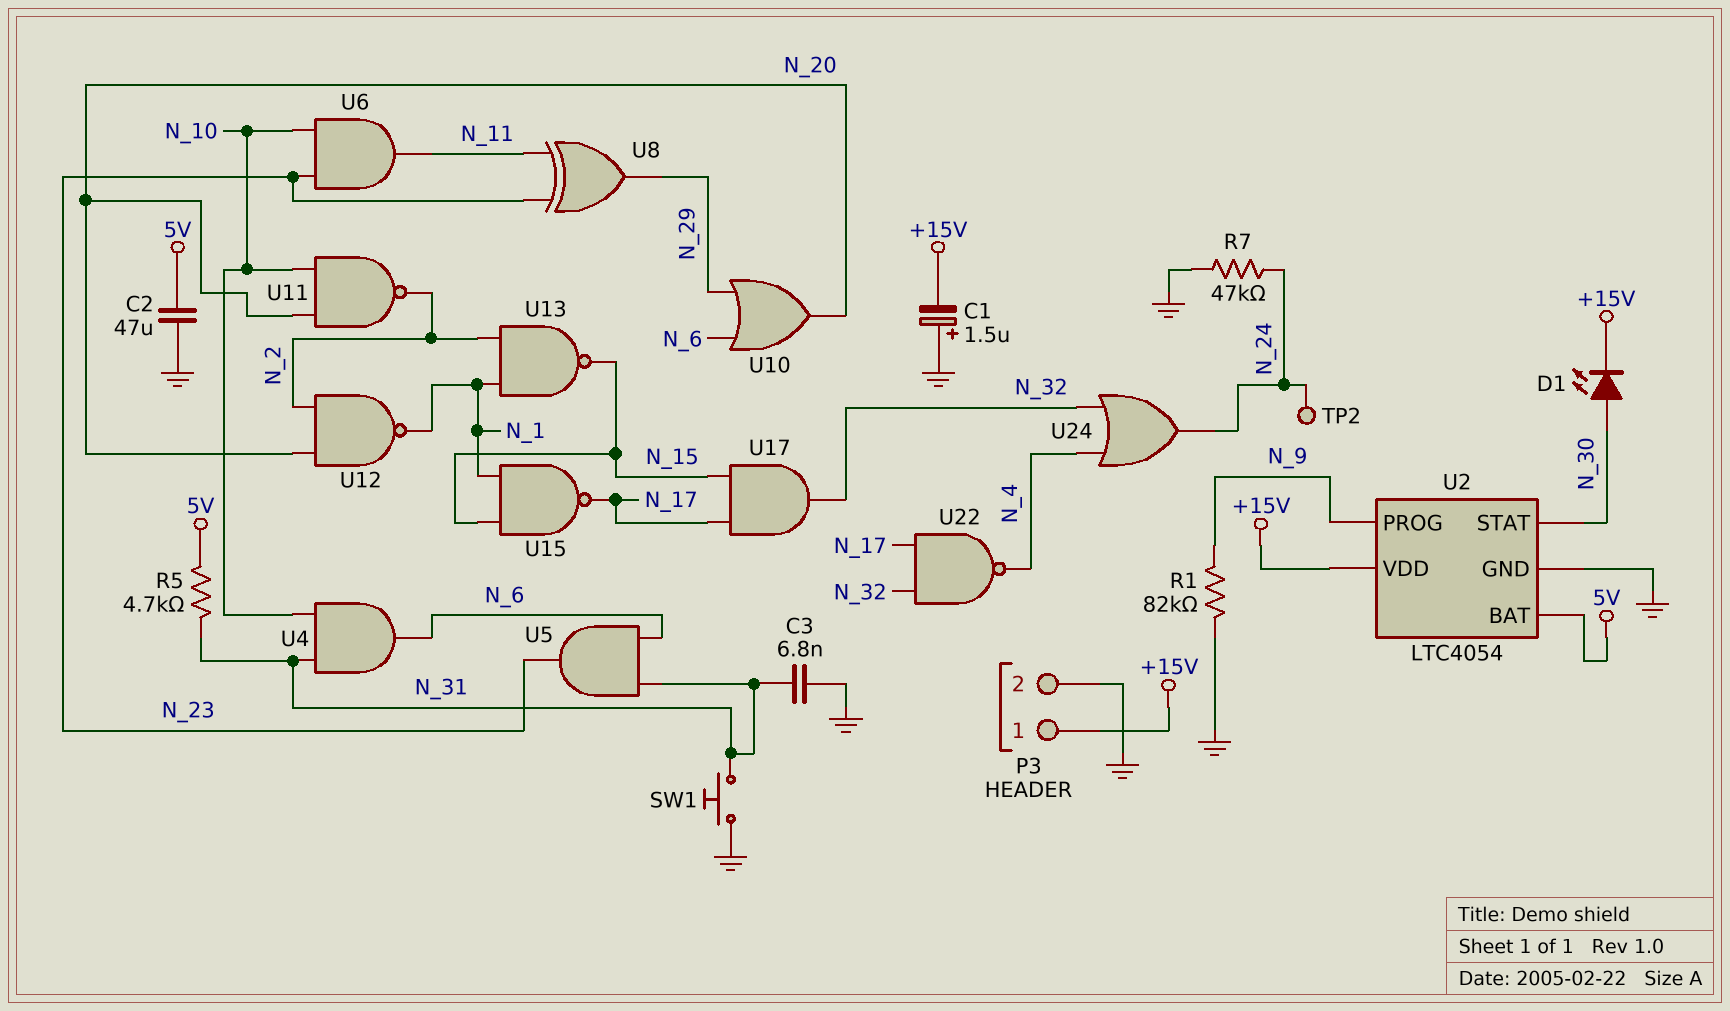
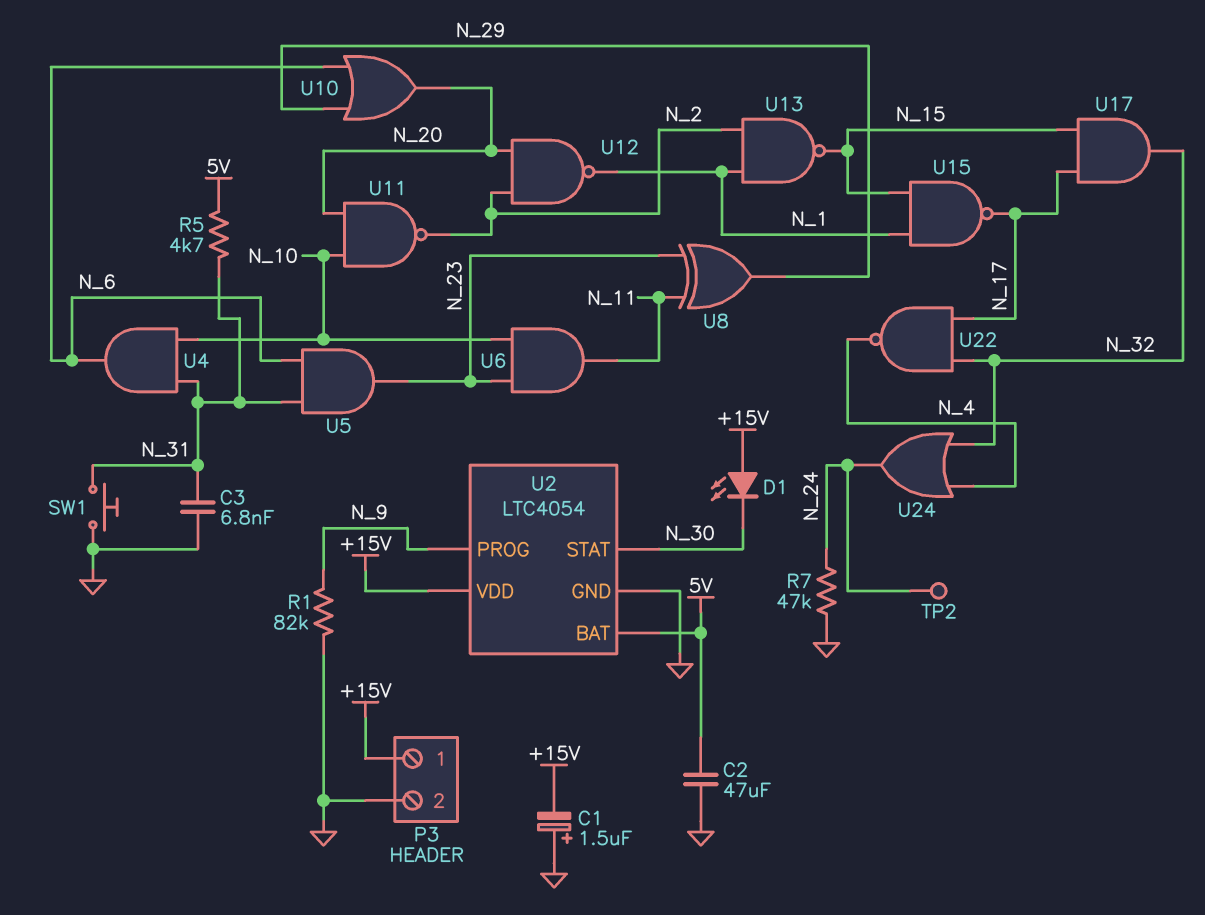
D1: LED (A N_30, K +15V) -> LED (A +15V, K N_30)

